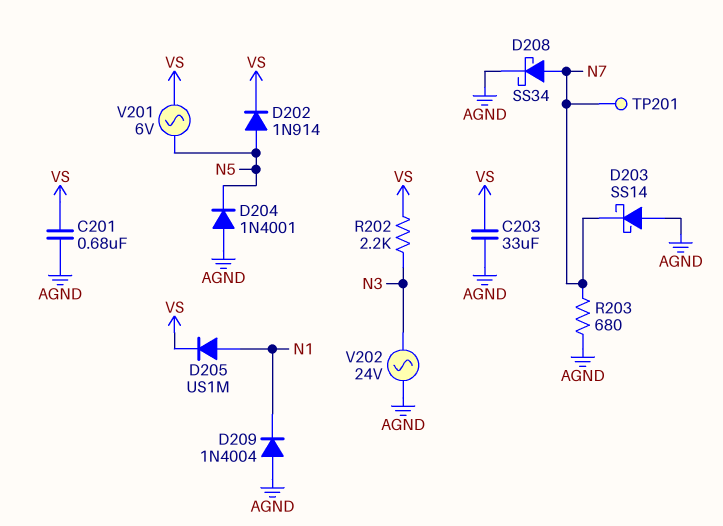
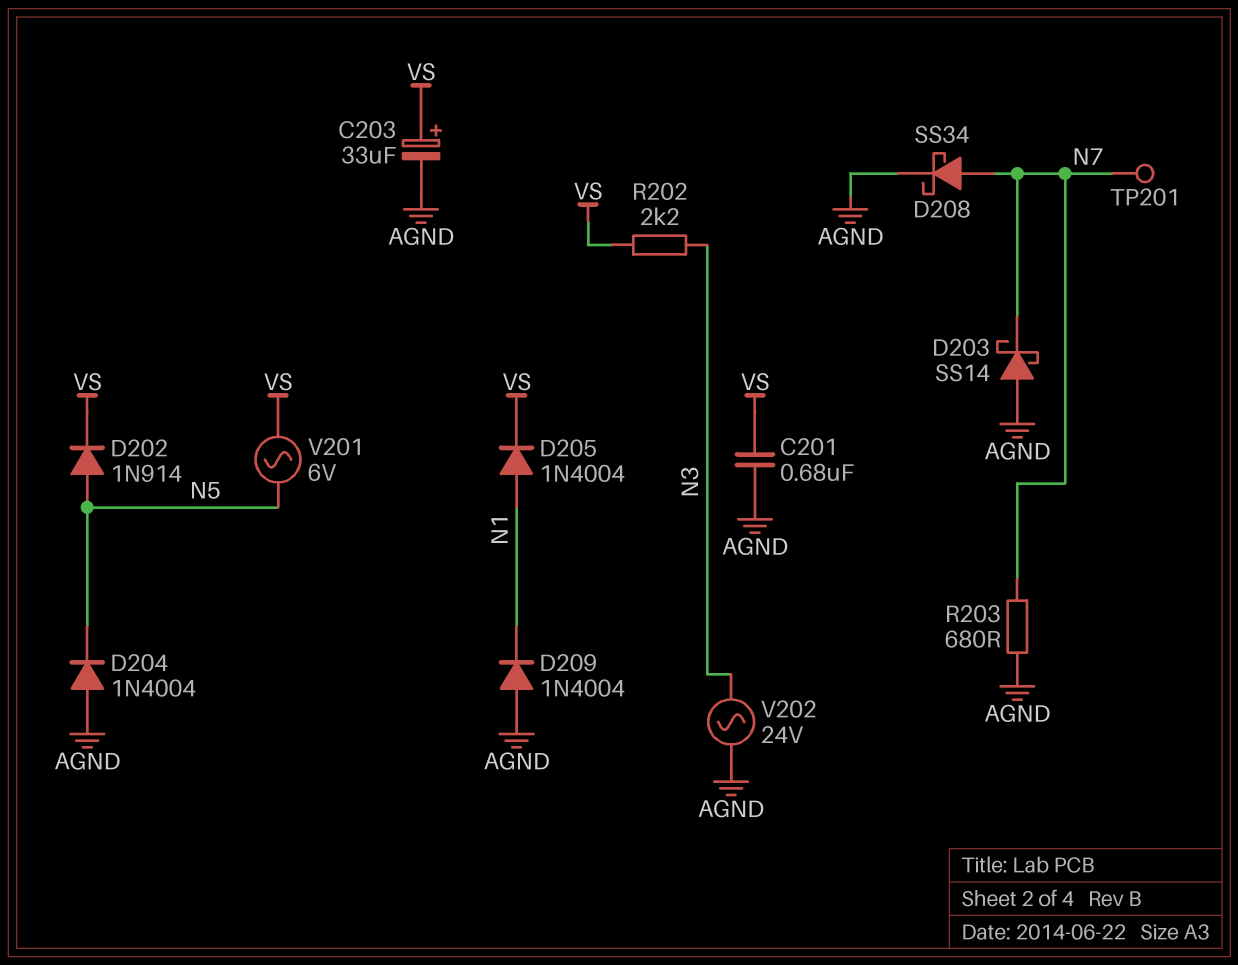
C203: 33uF (AGND, VS) -> 33uF (plus VS, minus AGND)
D204: diode 1N4001 (A AGND, K N5) -> diode 1N4004 (A AGND, K N5)
D205: diode US1M (A N1, K VS) -> diode 1N4004 (A N1, K VS)

